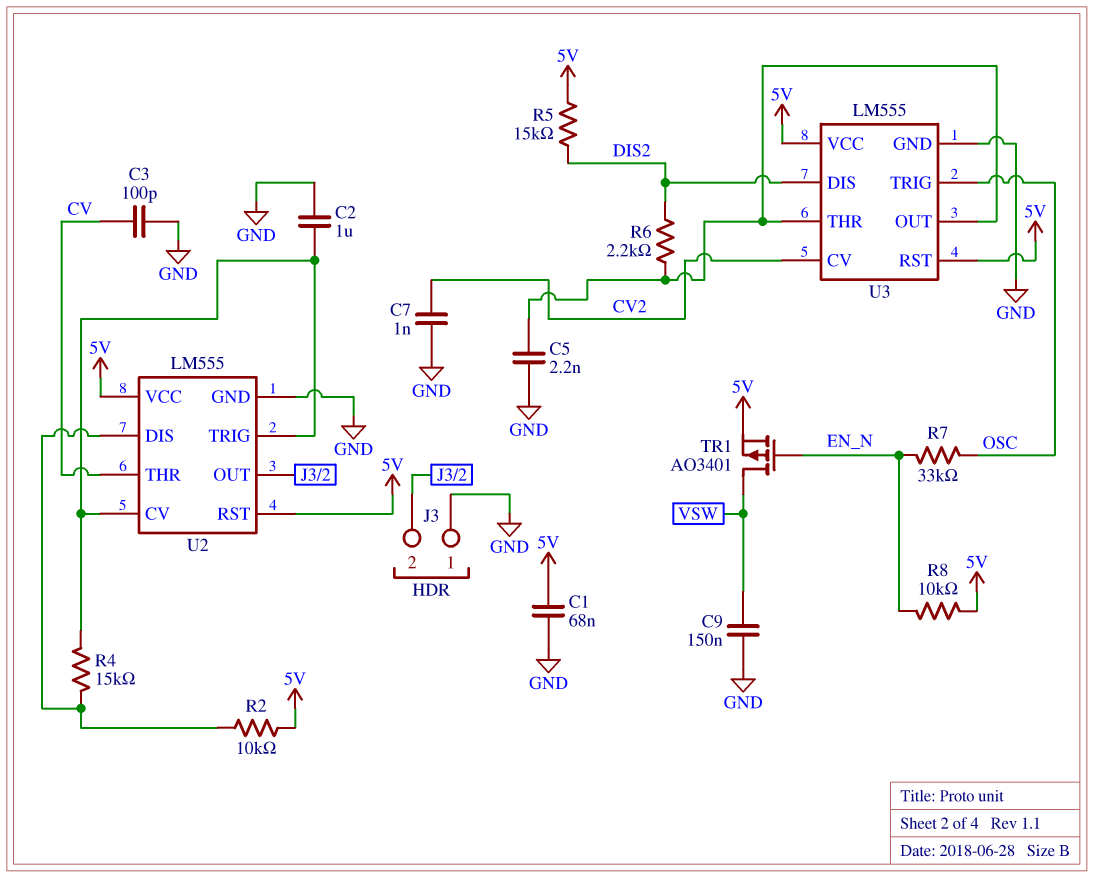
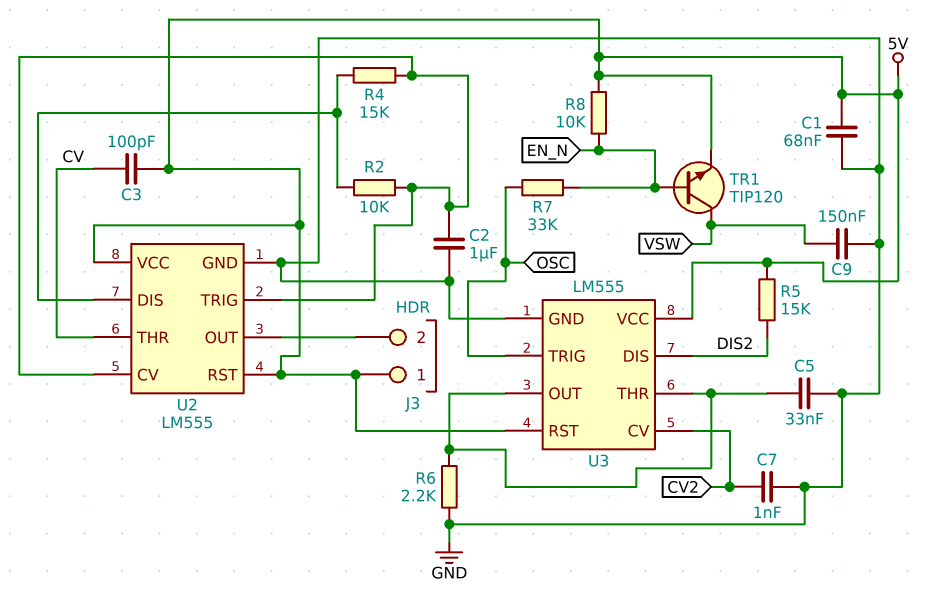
C3: 100pF (CV, GND) -> 100pF (5V, CV)
C5: 2.2nF (GND, U3/OUT) -> 33nF (GND, U3/OUT)
J3 pin 1: GND -> 5V
R2: 10k (5V, U2/DIS) -> 10k (U2/CV, U2/DIS)
R6: 2.2k (DIS2, U3/OUT) -> 2.2k (GND, U3/OUT)
TR1: PMOS AO3401 (G EN_N, D VSW, S 5V) -> NPN TIP120 (B EN_N, C VSW, E 5V)

